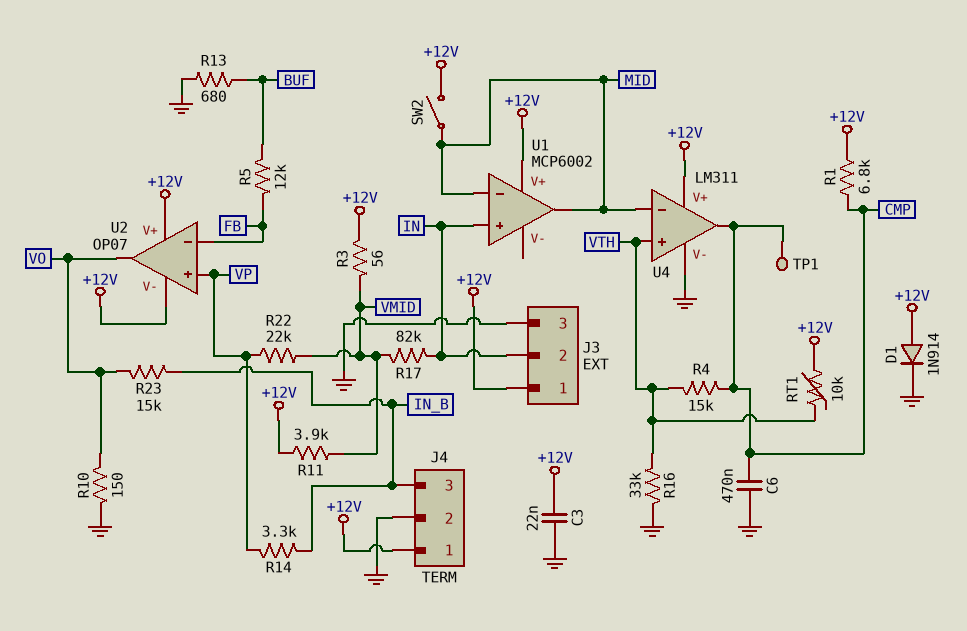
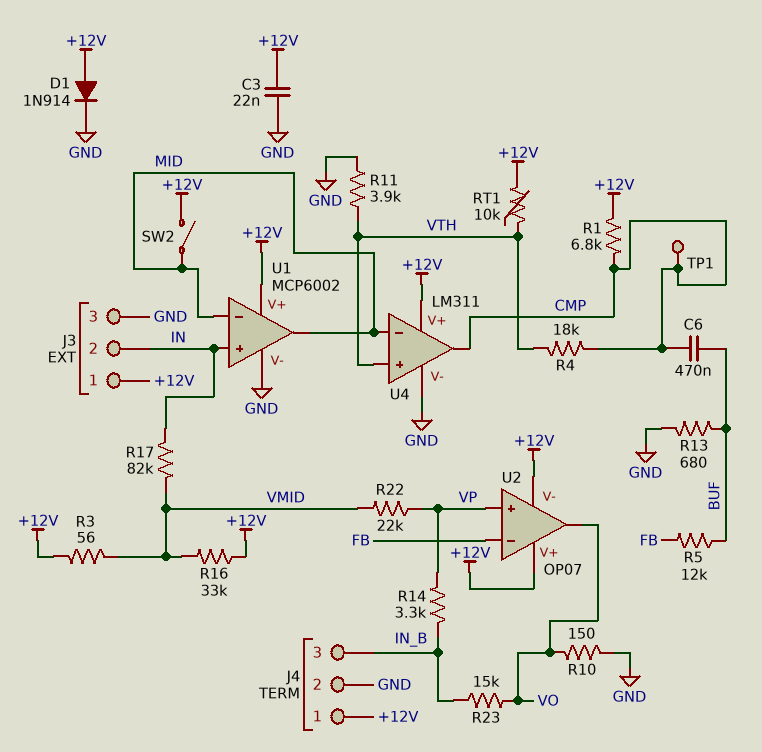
C6: 470nF (CMP, GND) -> 470nF (BUF, CMP)
R4: 15k (CMP, VTH) -> 18k (CMP, VTH)
R11: 3.9k (+12V, VMID) -> 3.9k (GND, VTH)
R16: 33k (GND, VTH) -> 33k (+12V, VMID)
U1 pin V-: none -> GND

